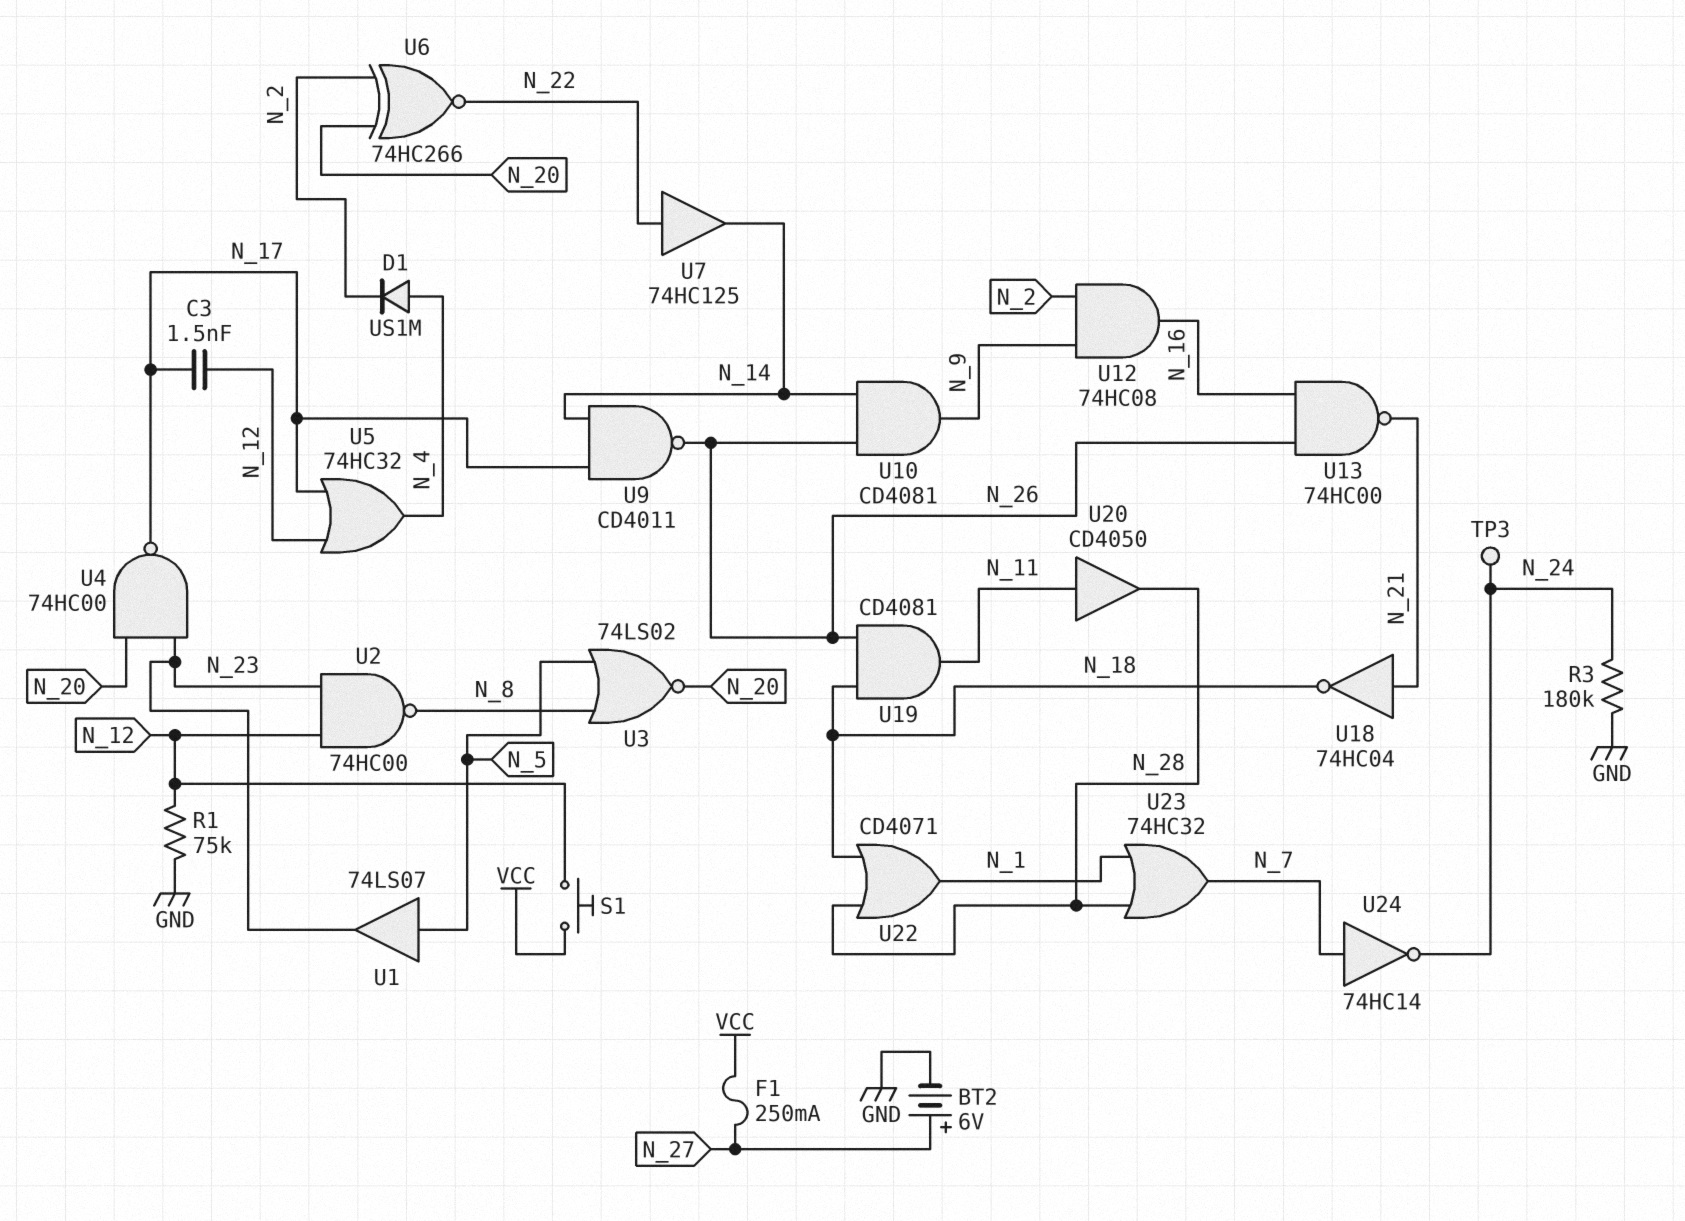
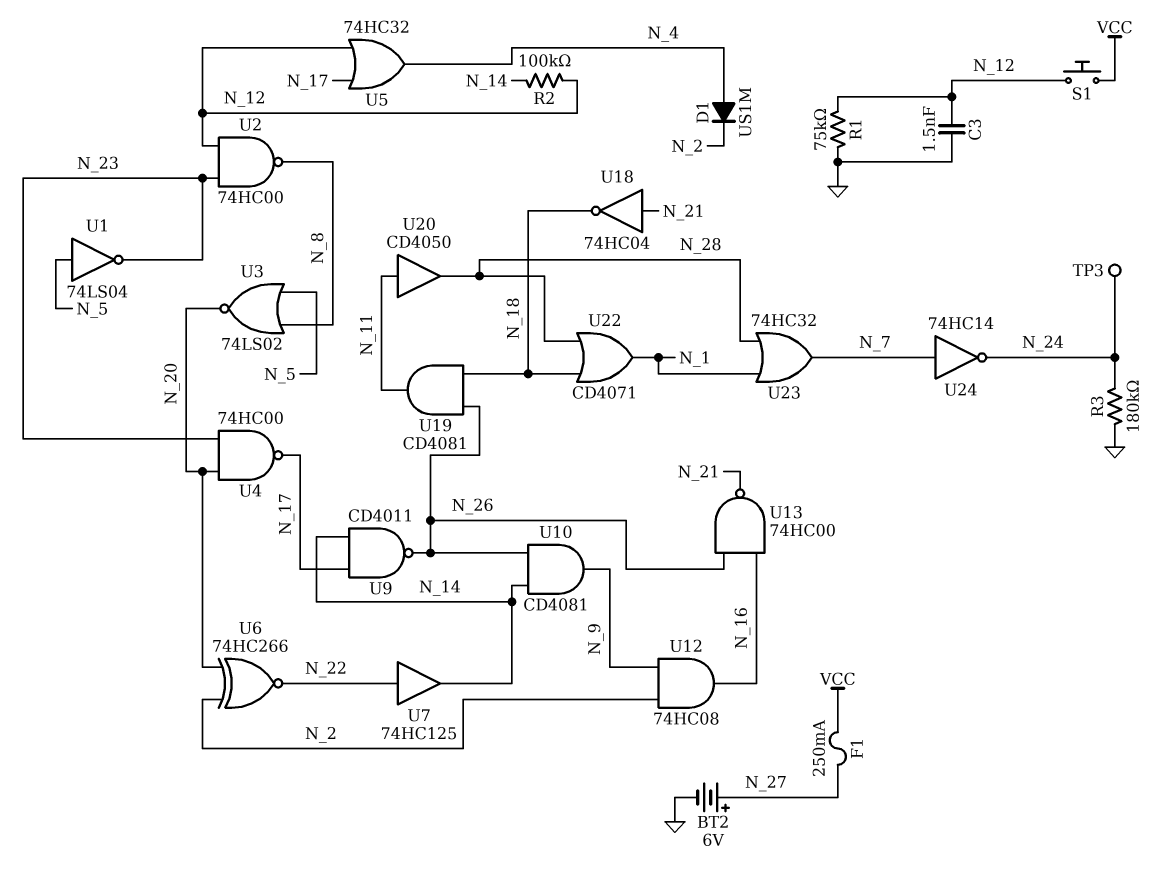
C3: 1.5nF (N_12, N_17) -> 1.5nF (GND, N_12)
R2: none -> 100k (N_12, N_14)
U1: buffer 74LS07 (in N_5, out N_23) -> NOT 74LS04 (in N_5, out N_23)

